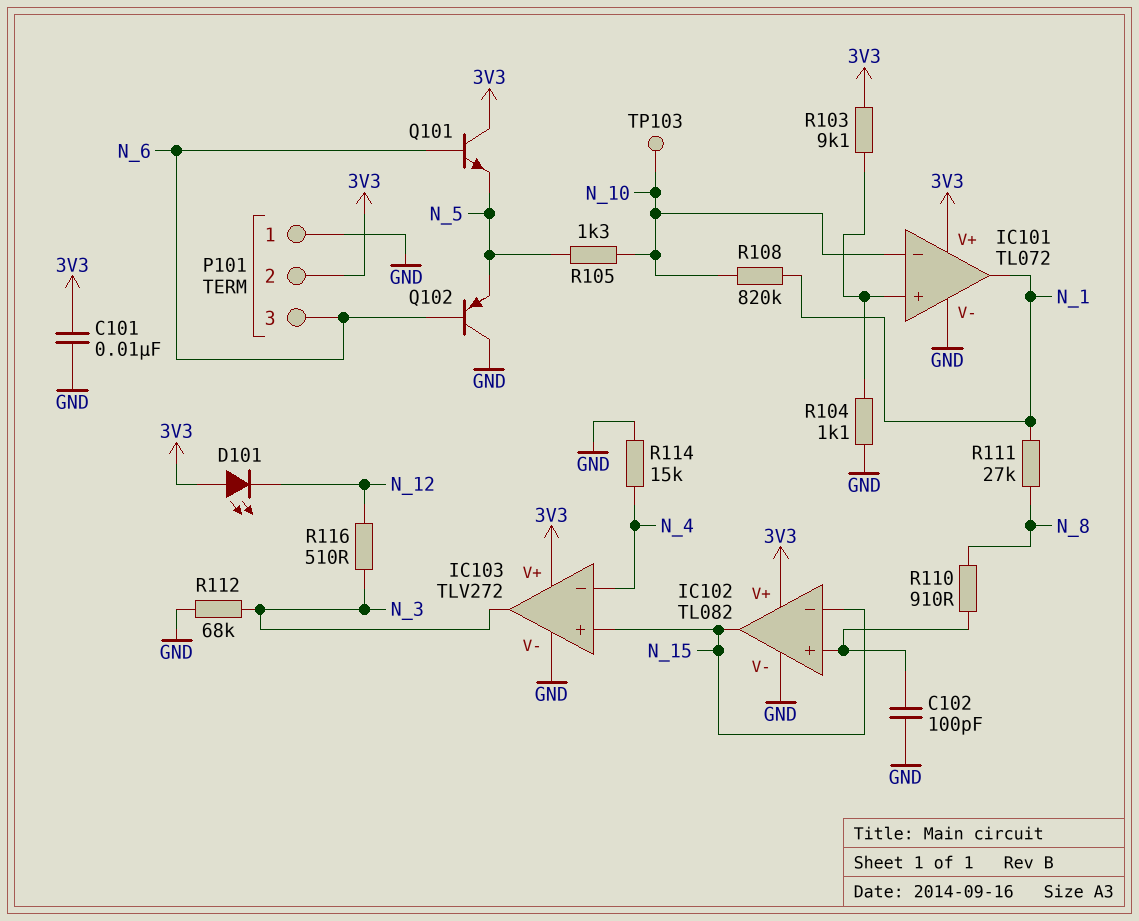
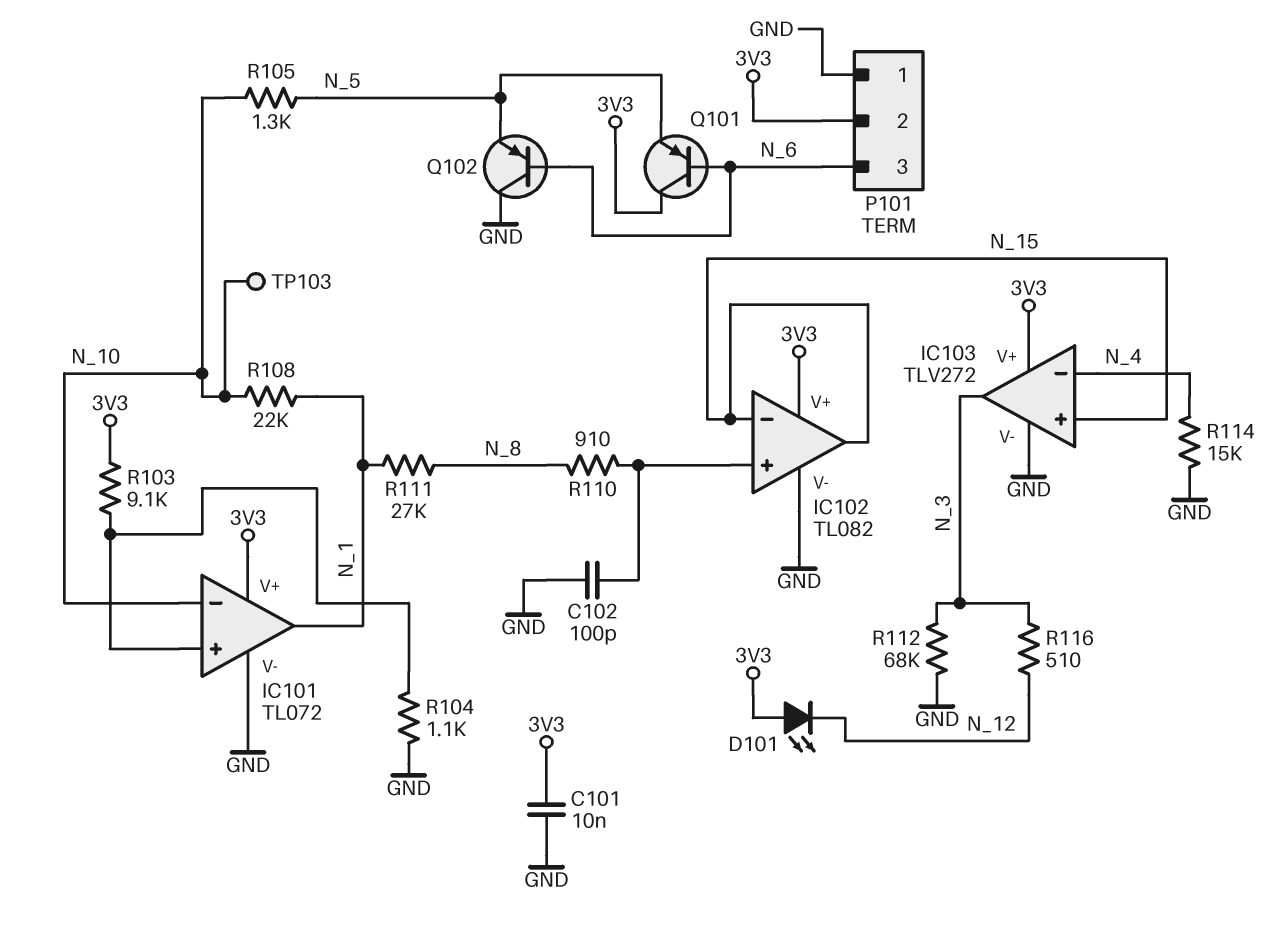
Q101: NPN (B N_6, C 3V3, E N_5) -> PNP (B N_6, C 3V3, E N_5)
R108: 820k (N_1, N_10) -> 22k (N_1, N_10)

